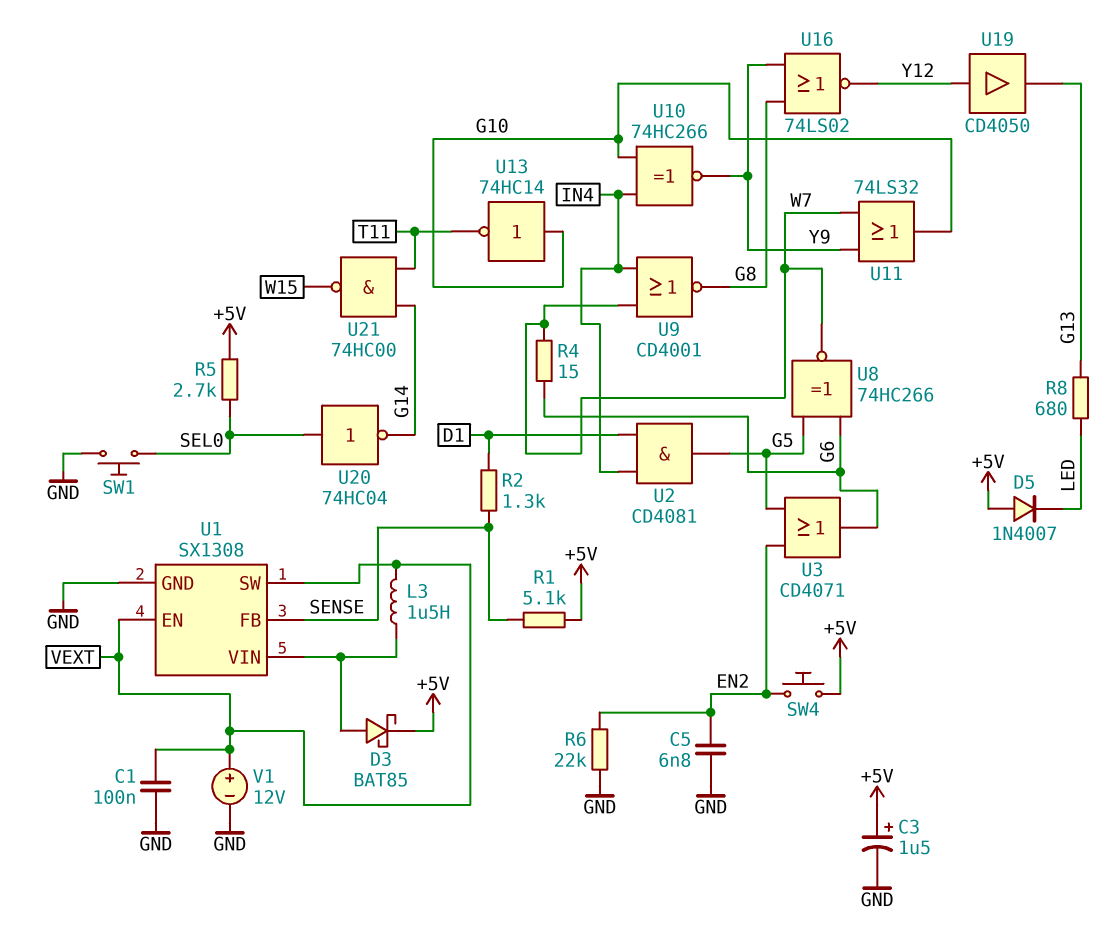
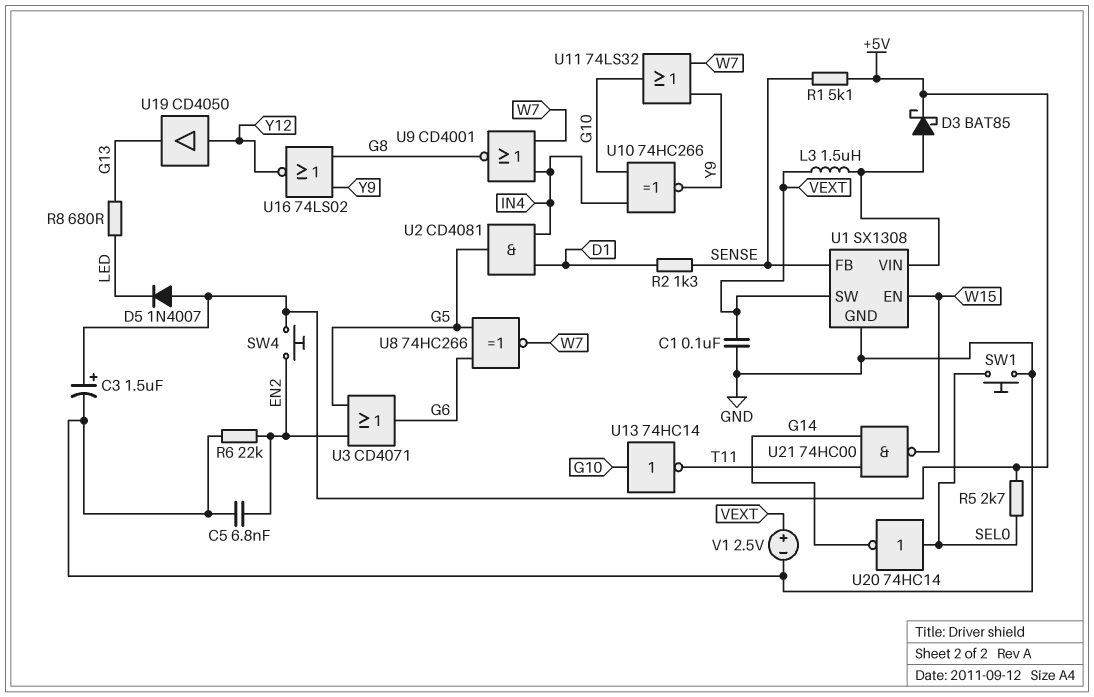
R4: 15 (G6, W7) -> none
U1 pin EN: VEXT -> W15
U20: NOT 74HC04 (in SEL0, out G14) -> NOT 74HC14 (in SEL0, out G14)
V1: 12V (plus VEXT, minus GND) -> 2.5V (plus VEXT, minus GND)

